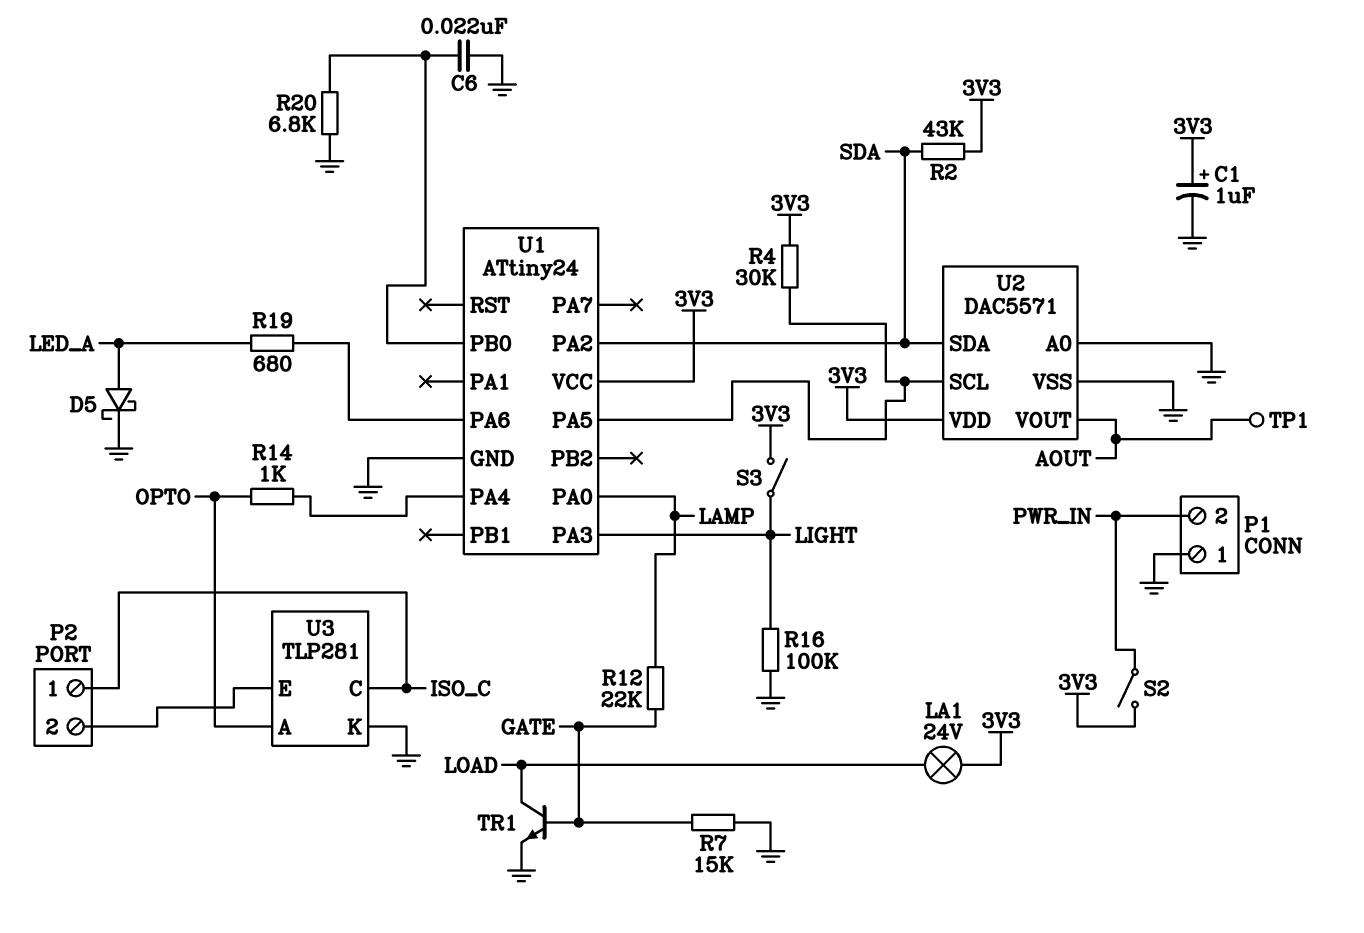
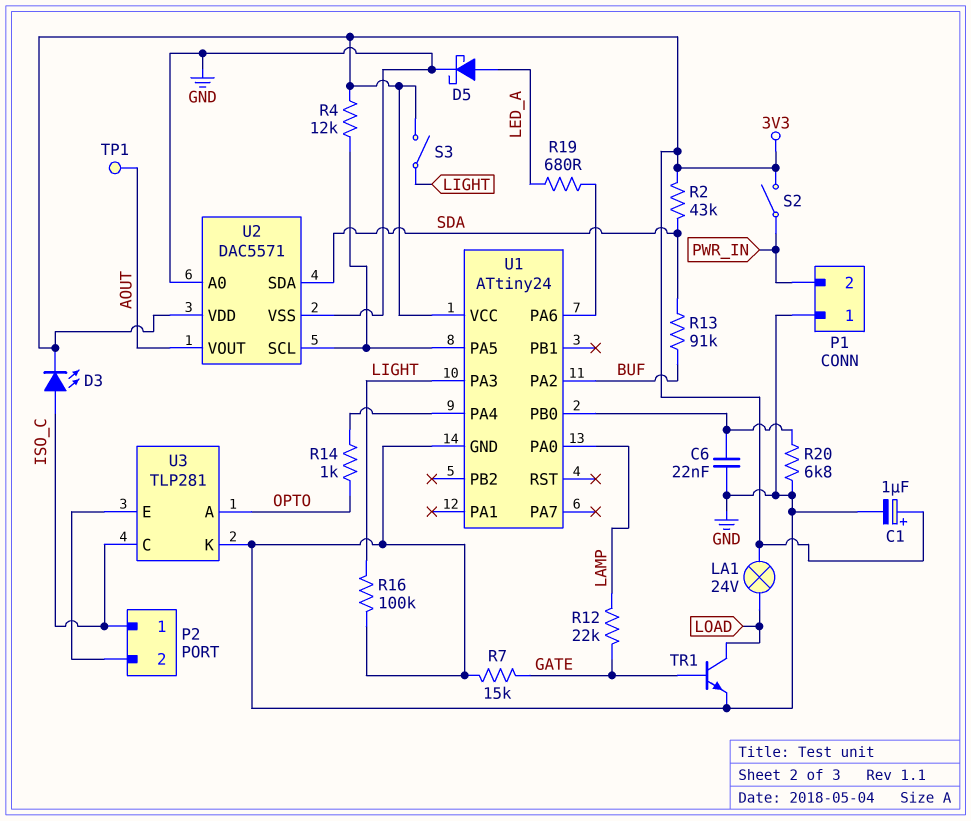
D3: none -> LED (A ISO_C, K 3V3)
R4: 30k (3V3, U1/PA5) -> 12k (3V3, U1/PA5)
R13: none -> 91k (BUF, SDA)
U1 pin PA2: SDA -> BUF

